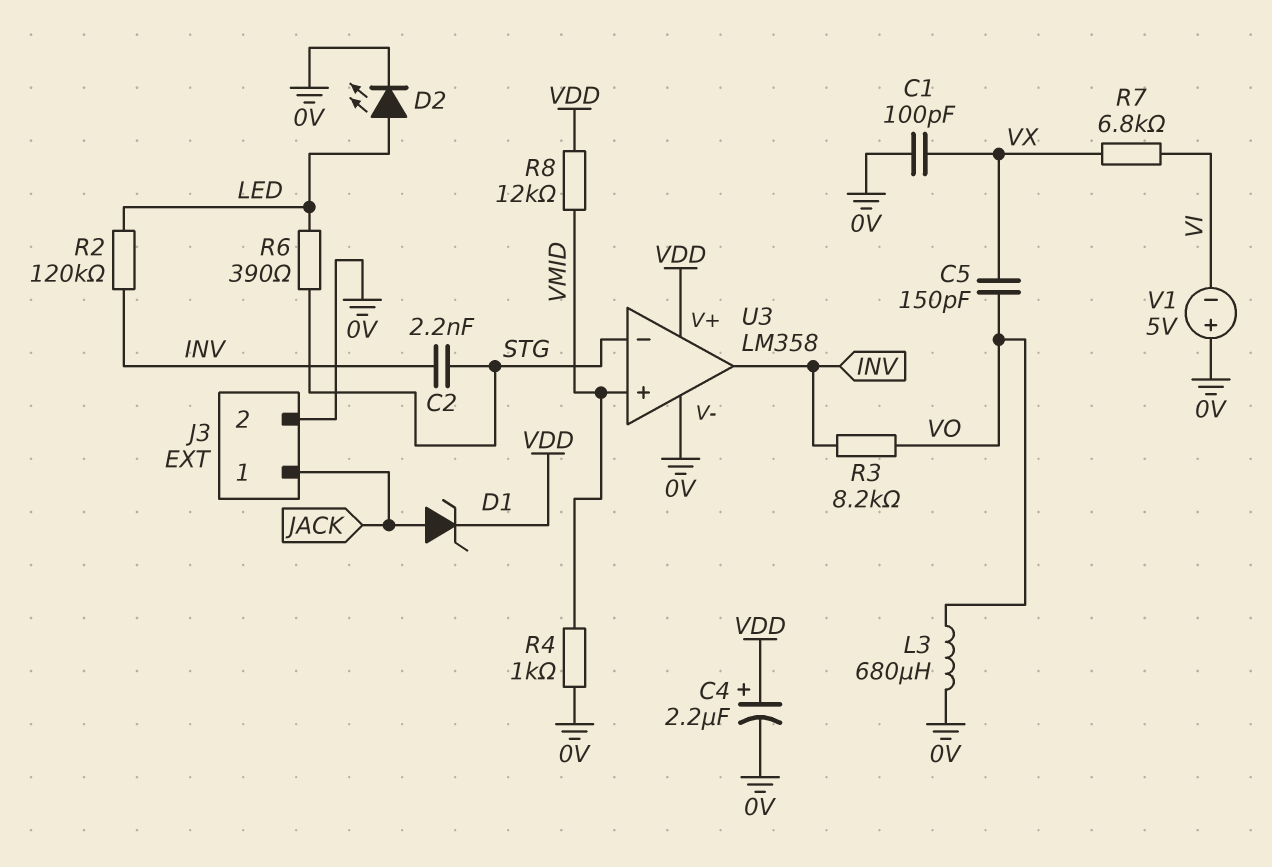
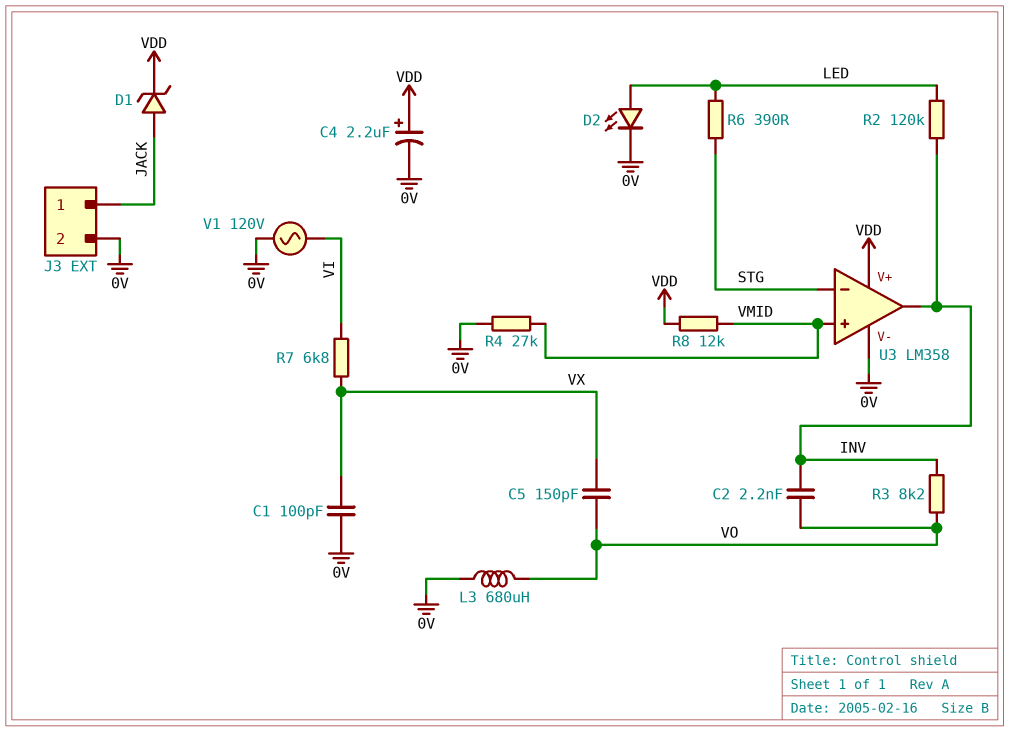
C2: 2.2nF (INV, STG) -> 2.2nF (INV, VO)
R4: 1k (0V, VMID) -> 27k (0V, VMID)
V1: 5V (plus 0V, minus VI) -> AC 120V (0V, VI)

